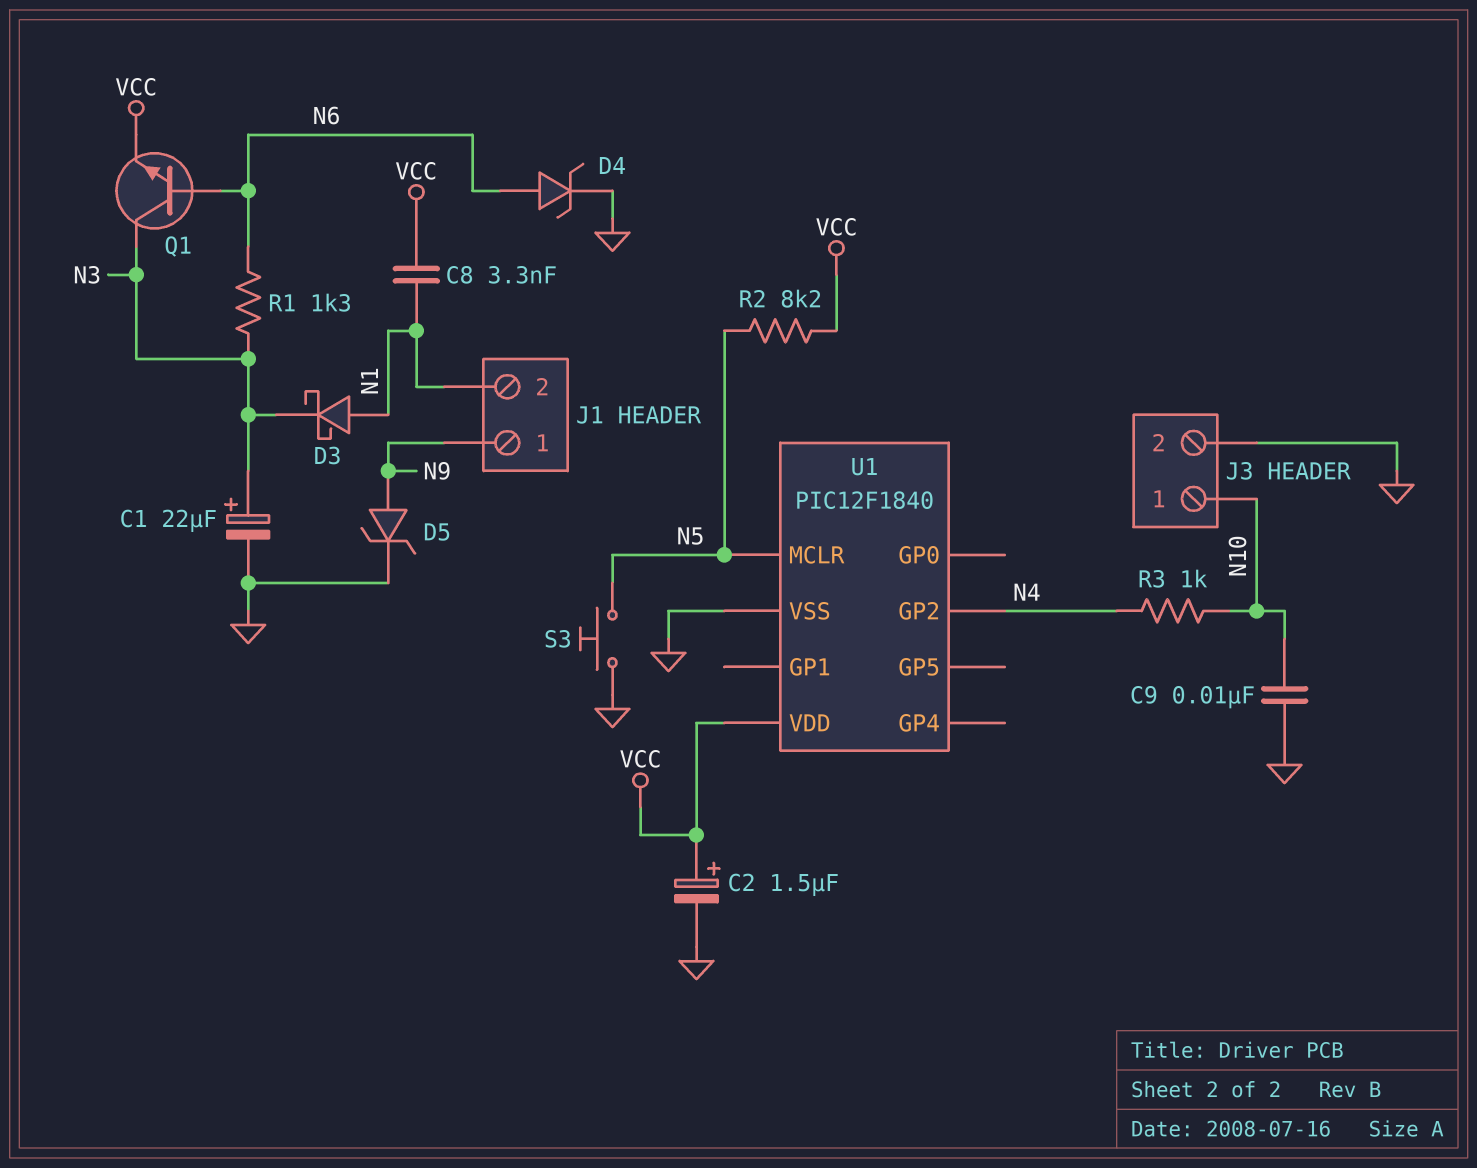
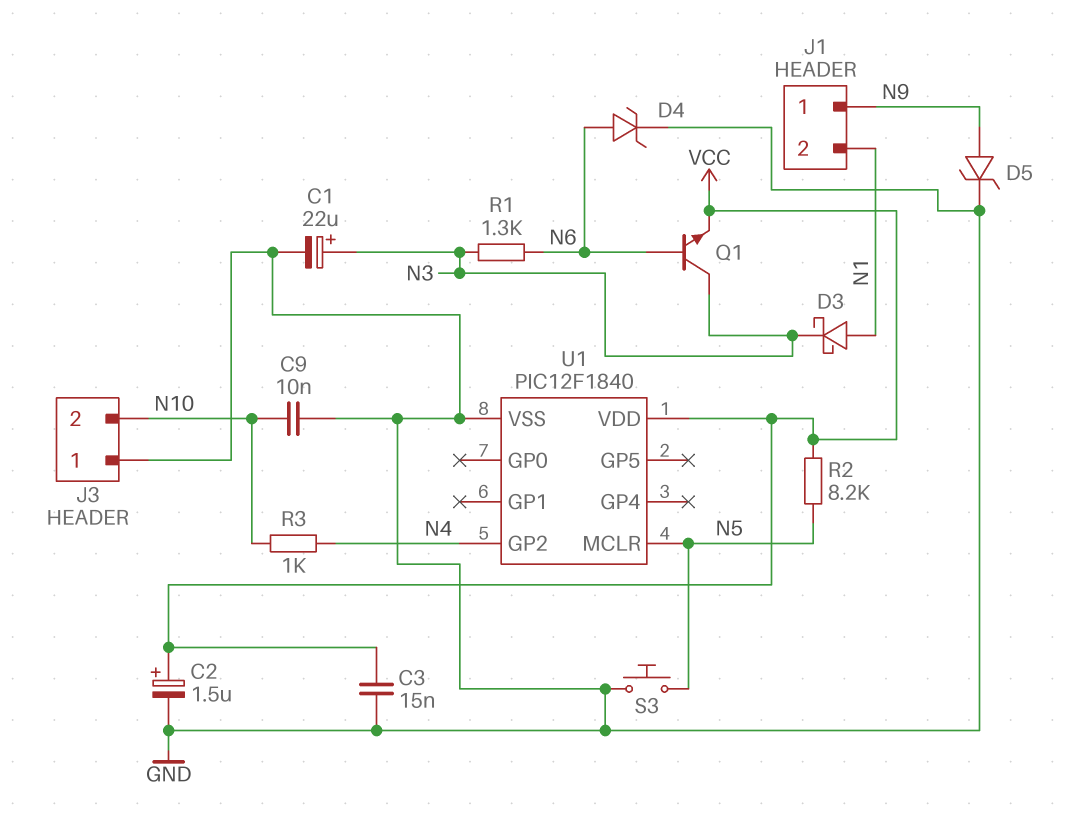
C3: none -> 15nF (GND, VCC)
C8: 3.3nF (N1, VCC) -> none
J3 pin 1: N10 -> GND
J3 pin 2: GND -> N10

